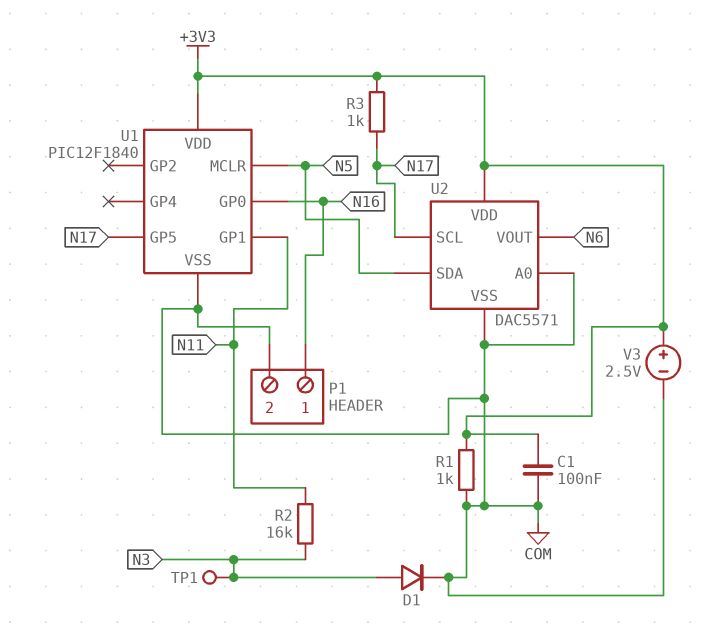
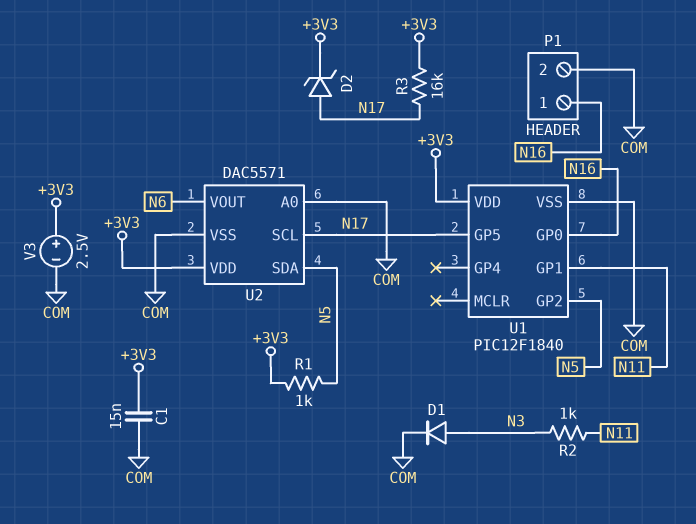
C1: 100nF (+3V3, COM) -> 15nF (+3V3, COM)
D2: none -> zener (A N17, K +3V3)
R1: 1k (+3V3, COM) -> 1k (+3V3, N5)
R2: 16k (N3, N11) -> 1k (N3, N11)
R3: 1k (+3V3, N17) -> 16k (+3V3, N17)
TP1: test point (N3) -> none
U1 pin GP2: none -> N5
U1 pin MCLR: N5 -> none

